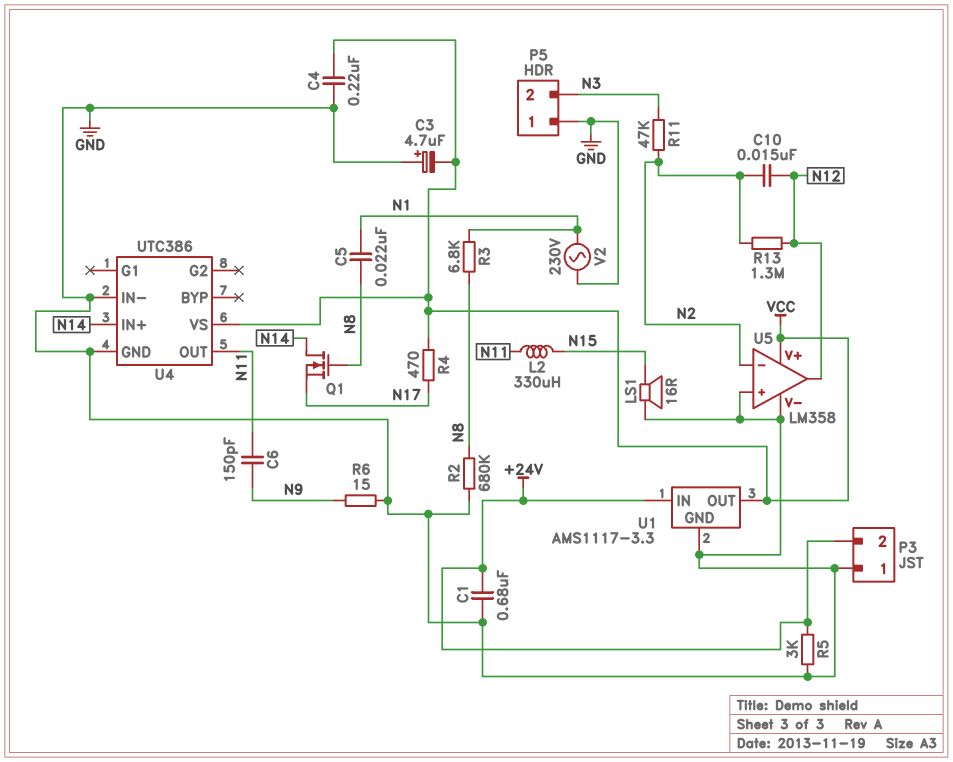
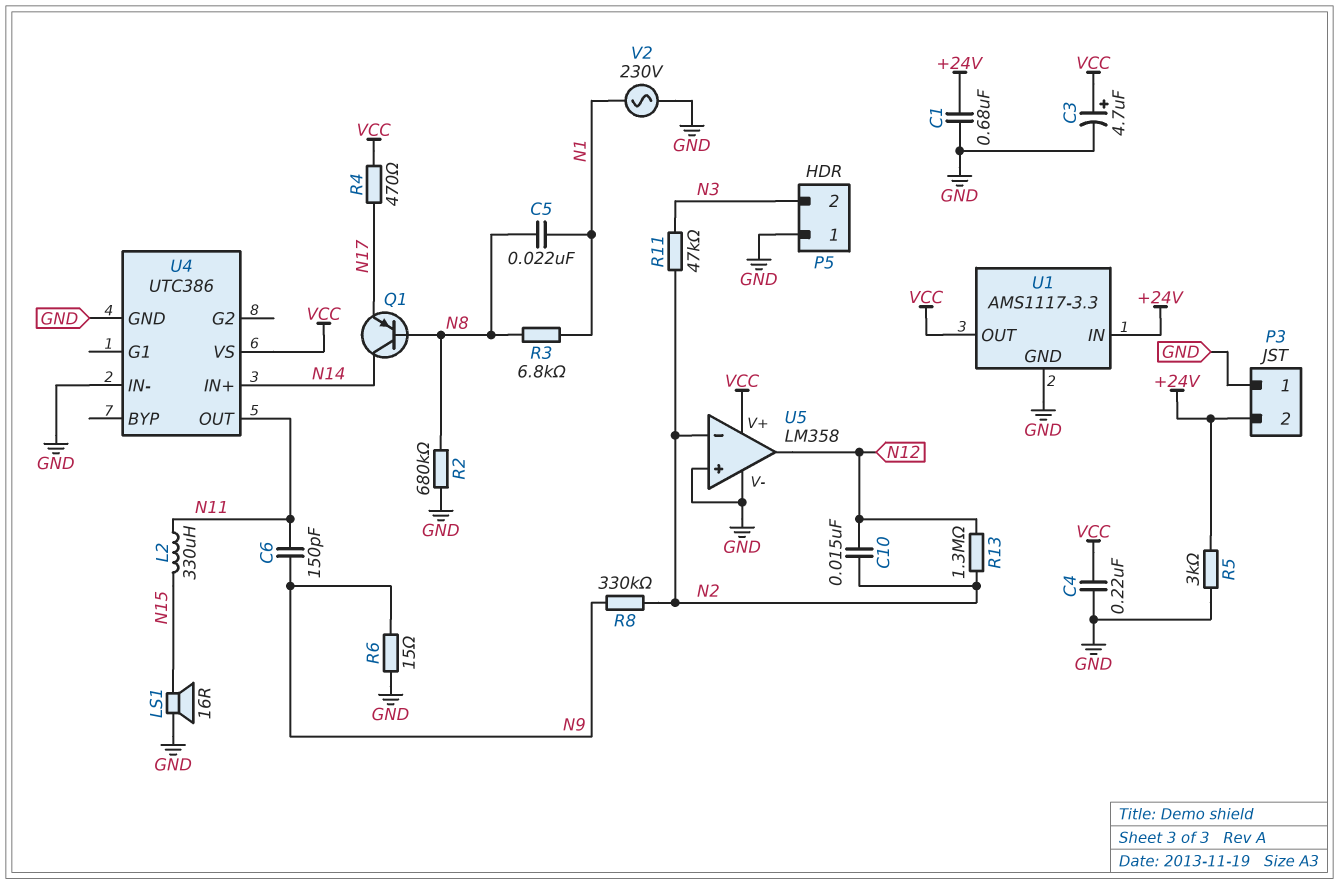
C3: 4.7uF (plus GND, minus VCC) -> 4.7uF (plus VCC, minus GND)
Q1: NMOS (G N8, D N14, S N17) -> PNP (B N8, C N14, E N17)
R8: none -> 330k (N2, N9)

